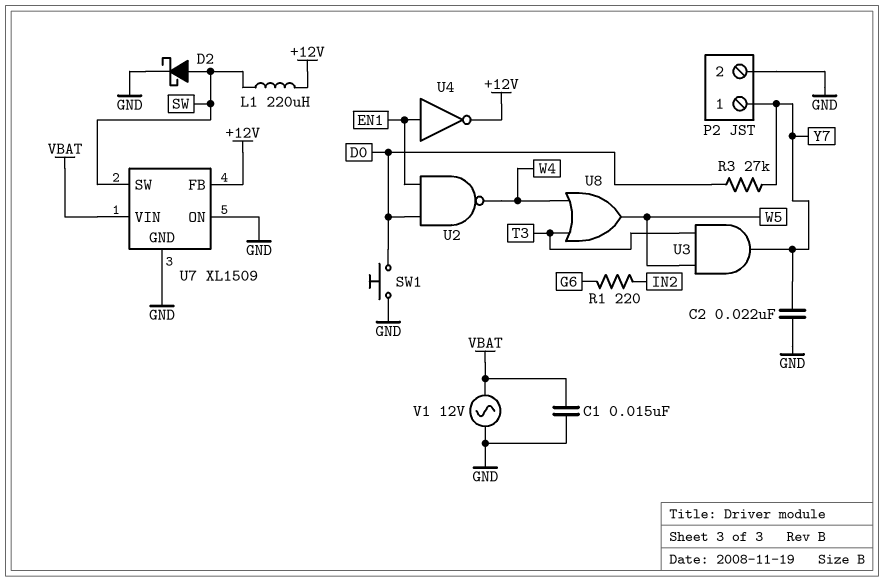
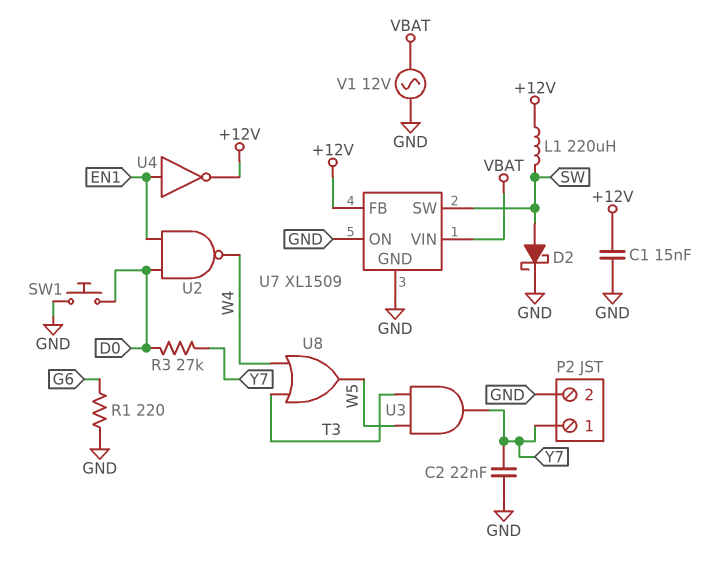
C1: 15nF (GND, VBAT) -> 15nF (+12V, GND)
R1: 220 (G6, IN2) -> 220 (G6, GND)

